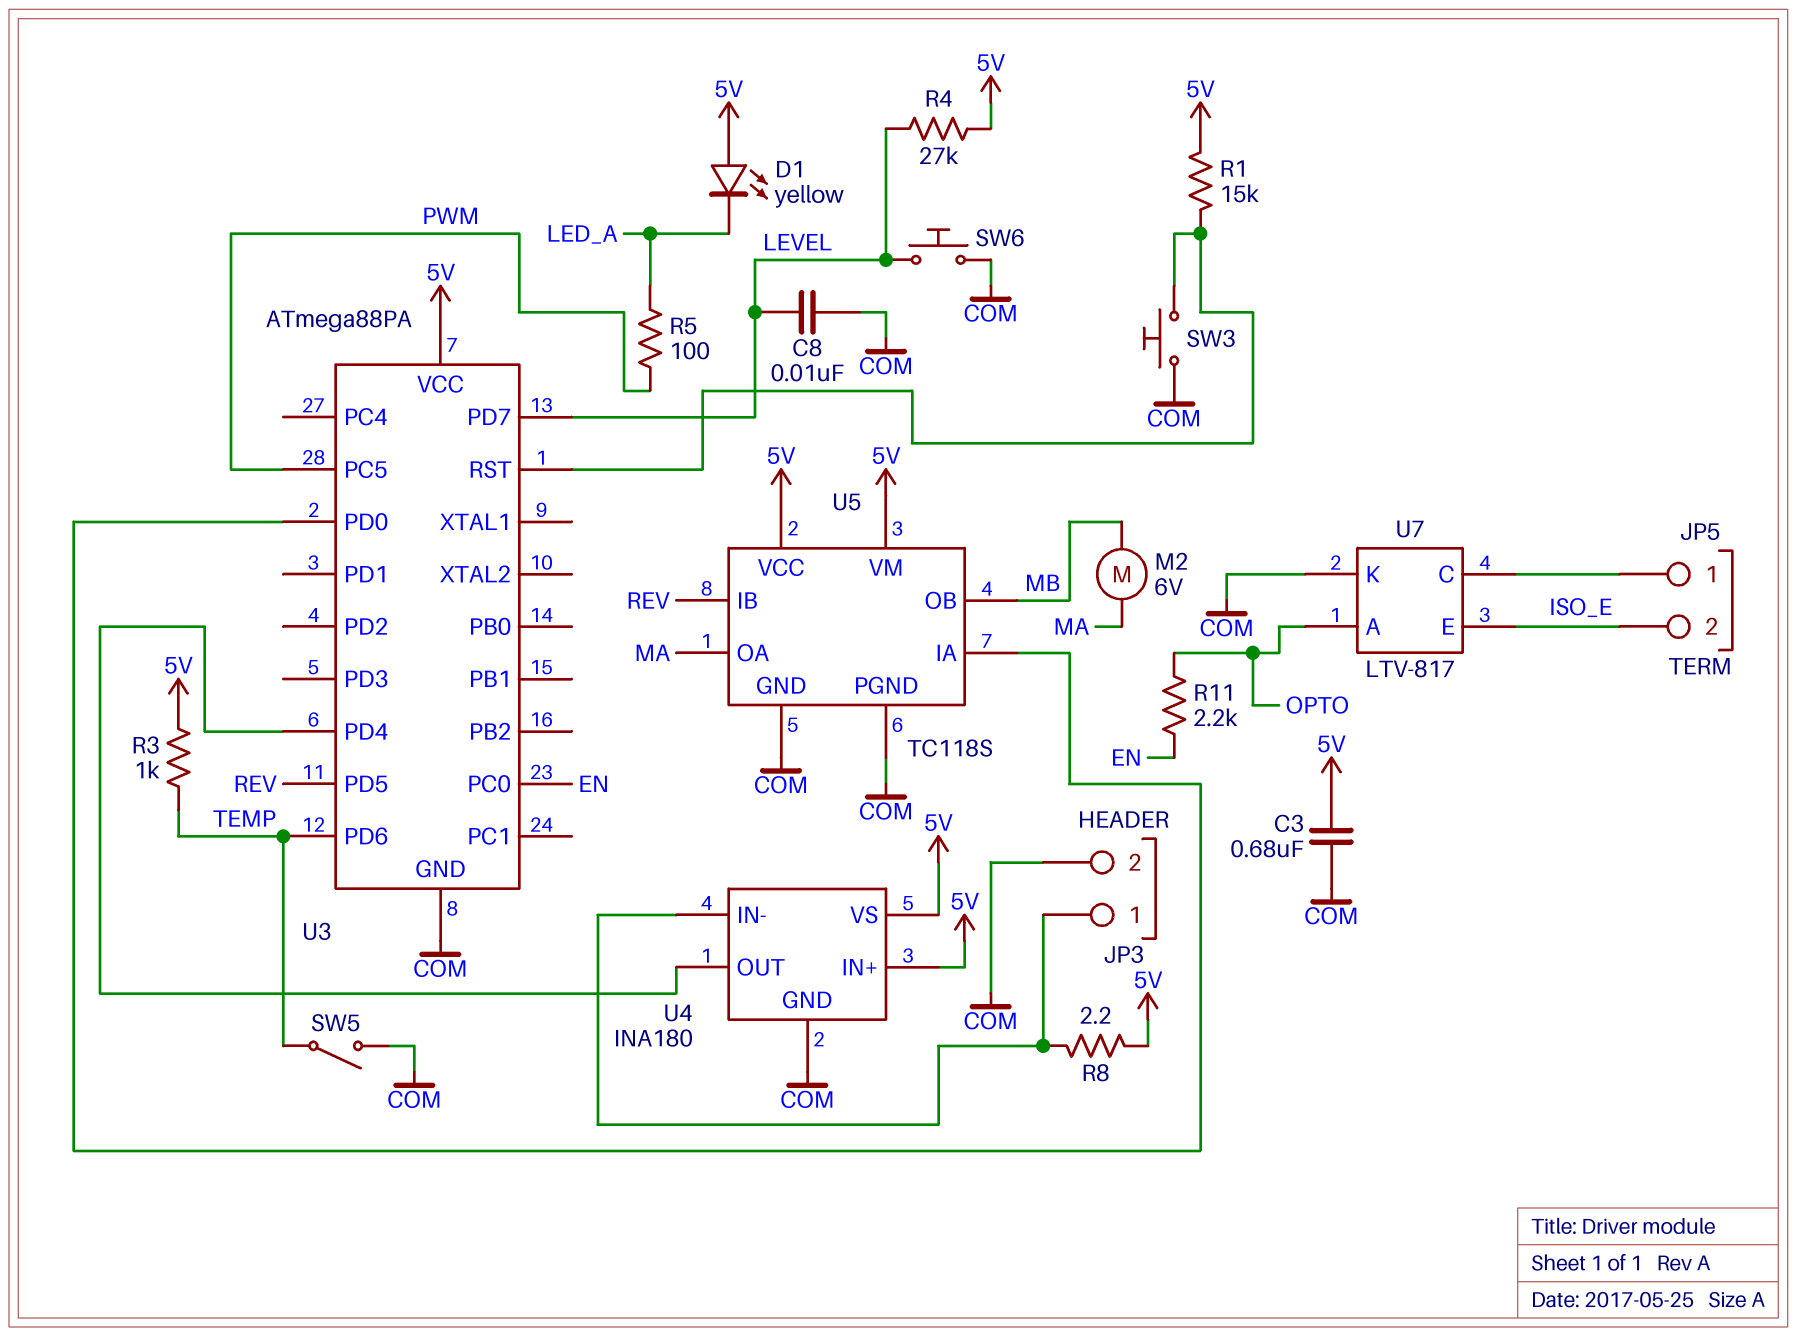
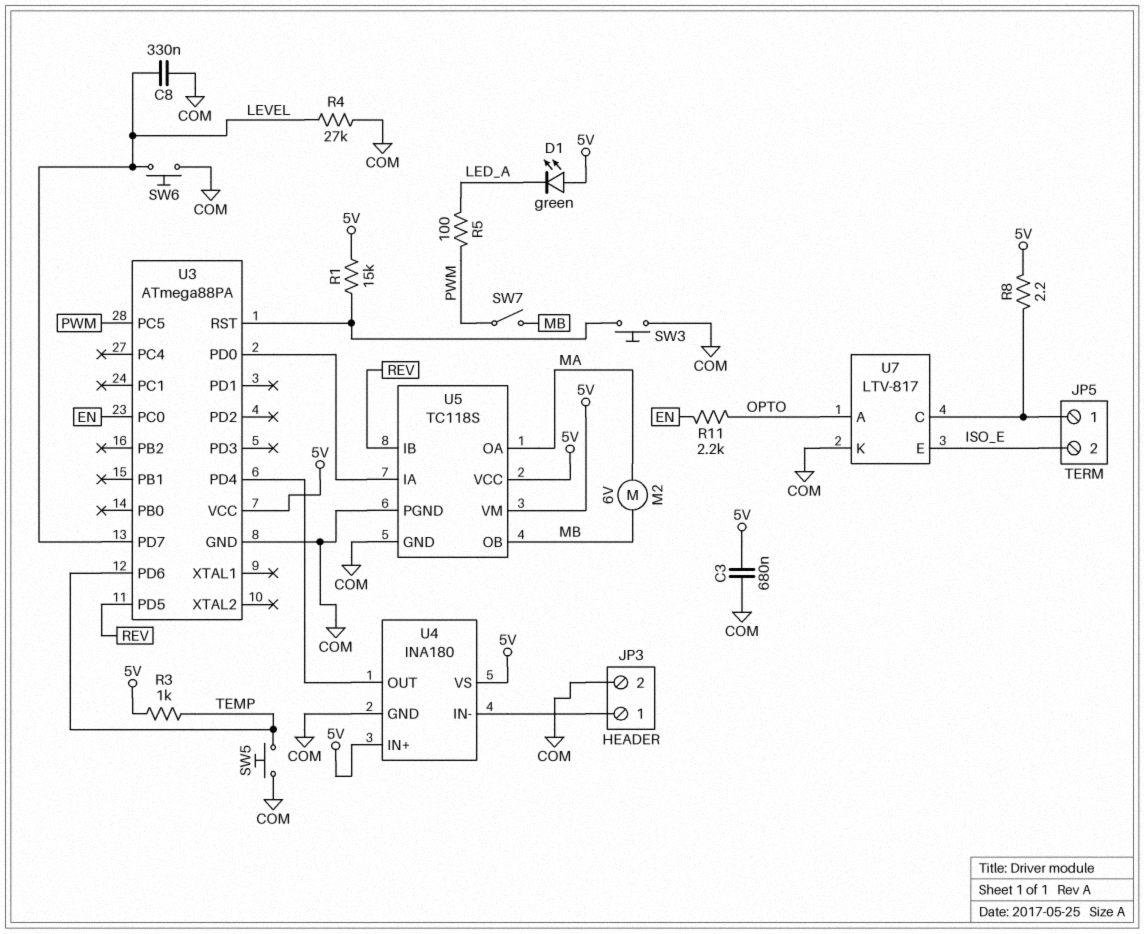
C8: 10nF (COM, LEVEL) -> 330nF (COM, LEVEL)
D1: LED yellow (A 5V, K LED_A) -> LED green (A 5V, K LED_A)
R4: 27k (5V, LEVEL) -> 27k (COM, LEVEL)
R8: 2.2 (5V, JP3/1) -> 2.2 (5V, JP5/1)
SW5: switch (COM, TEMP) -> button (COM, TEMP)
SW7: none -> switch (MB, PWM)

